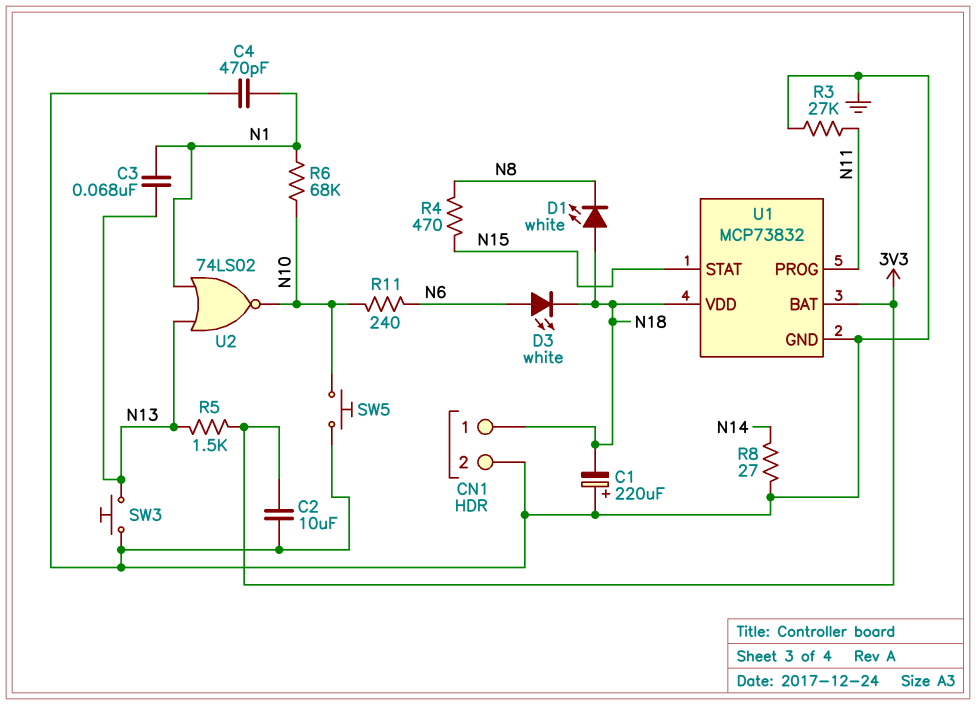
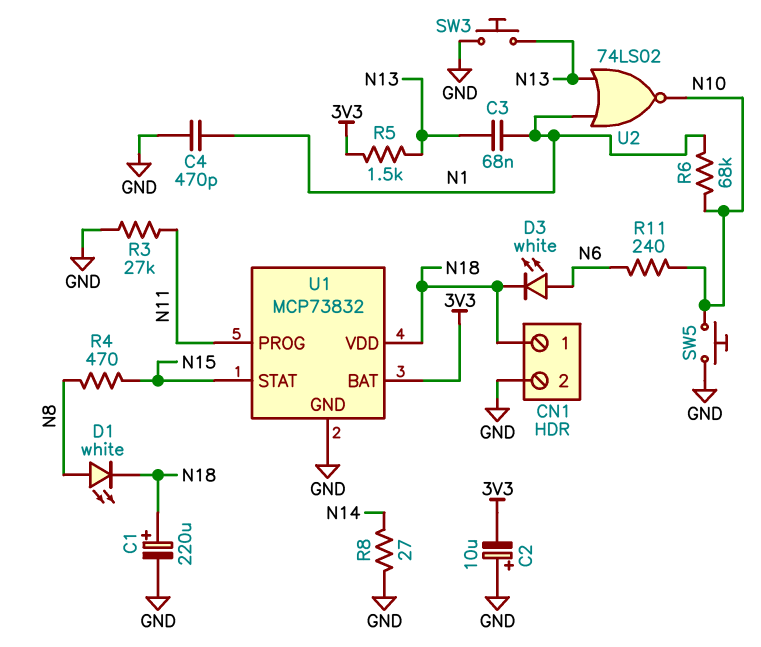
C1: 220uF (plus GND, minus N18) -> 220uF (plus N18, minus GND)
C2: 10uF (3V3, GND) -> 10uF (plus GND, minus 3V3)
D1: LED white (A N18, K N8) -> LED white (A N8, K N18)

